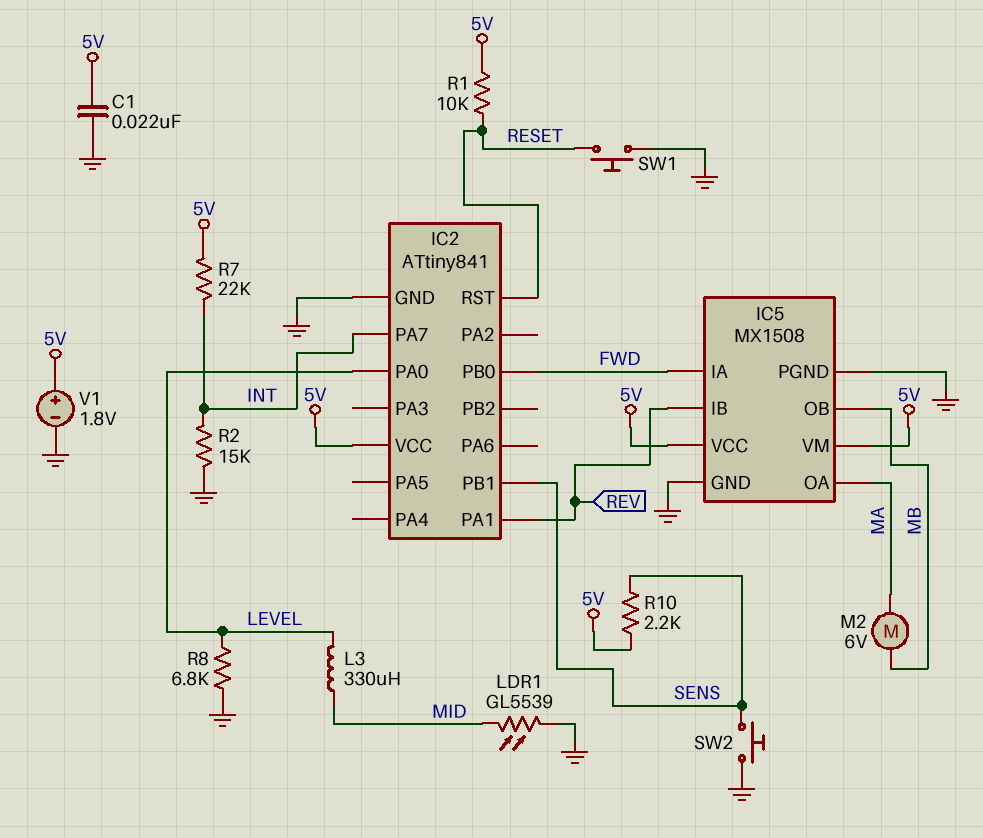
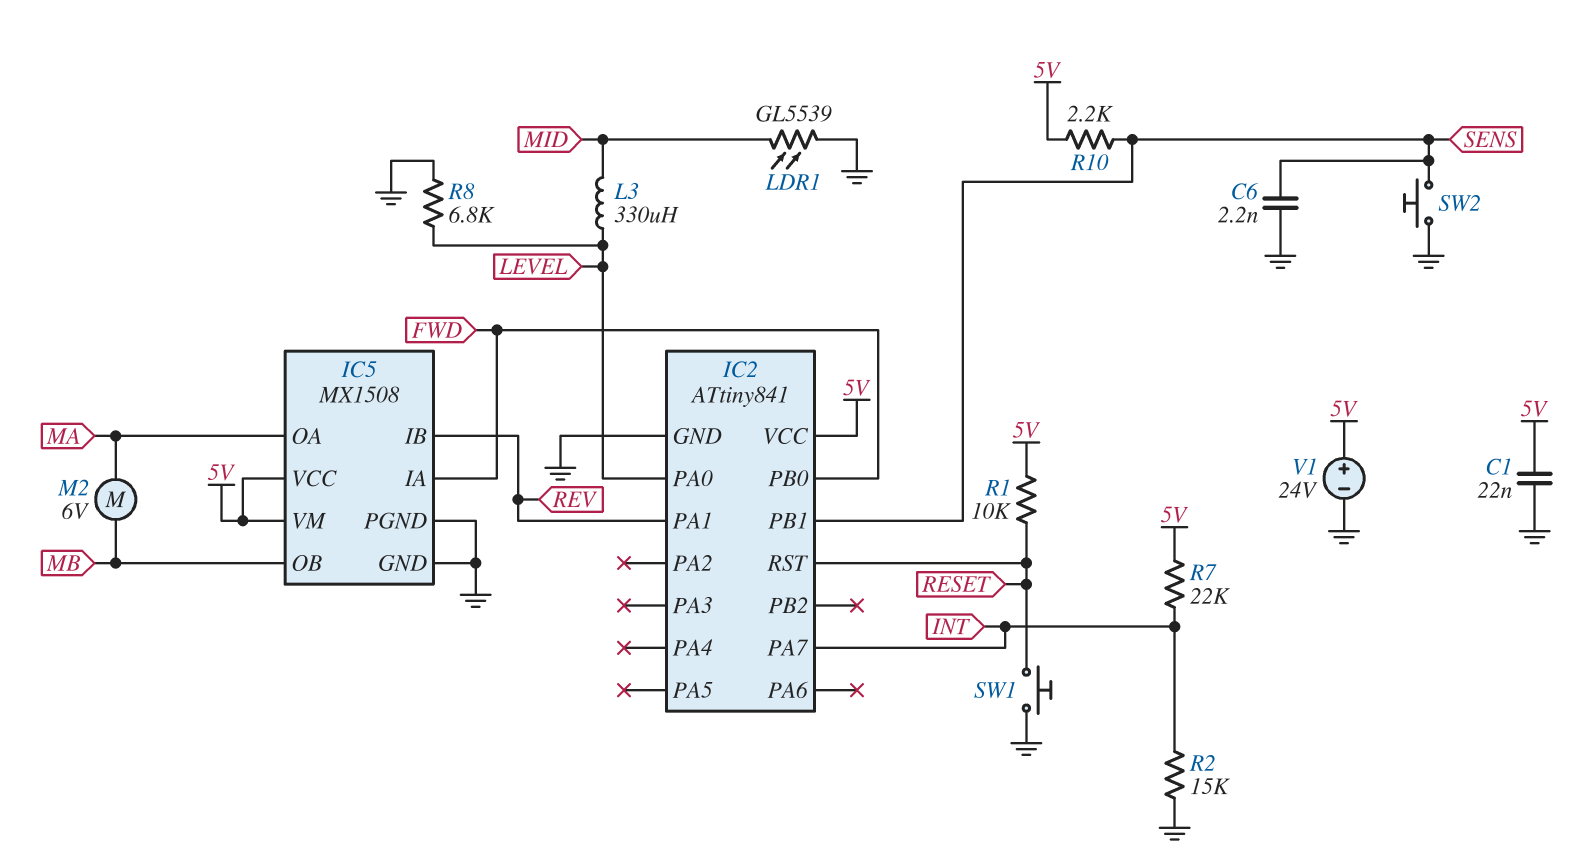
C6: none -> 2.2nF (GND, SENS)
V1: 1.8V (plus 5V, minus GND) -> 24V (plus 5V, minus GND)

